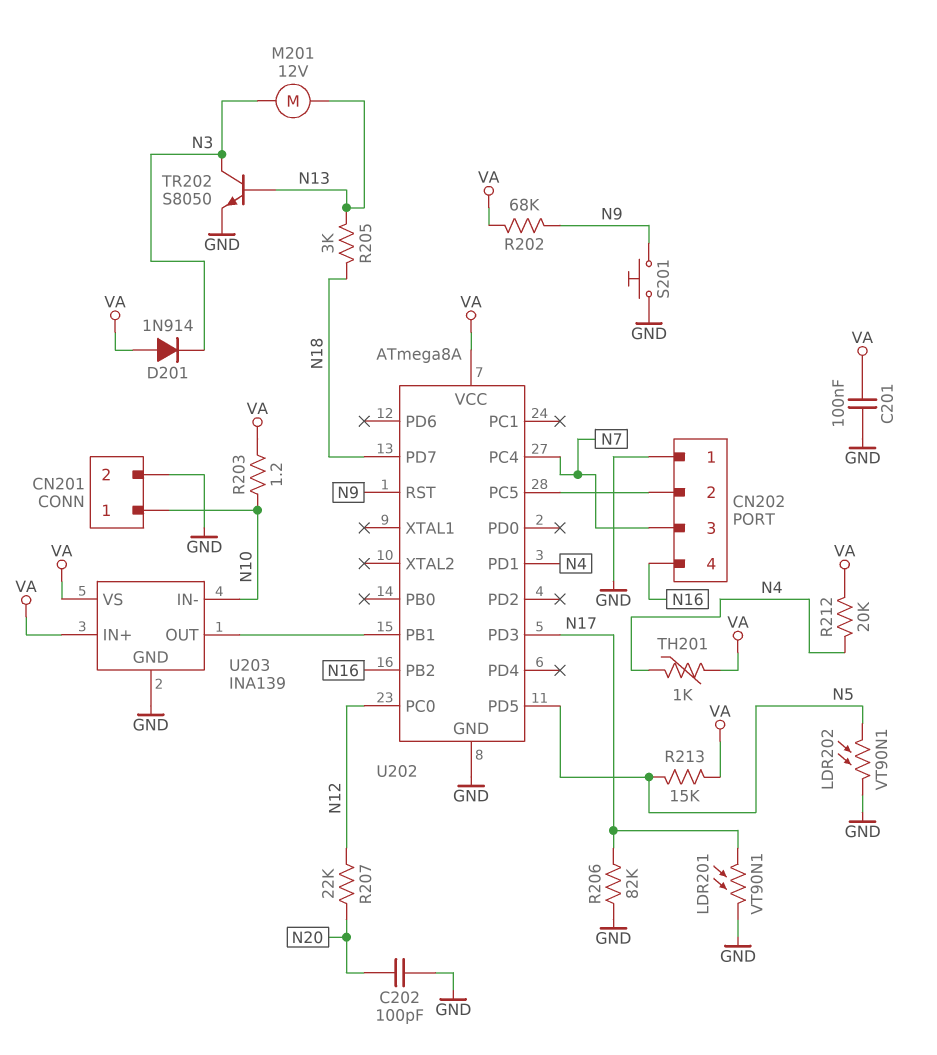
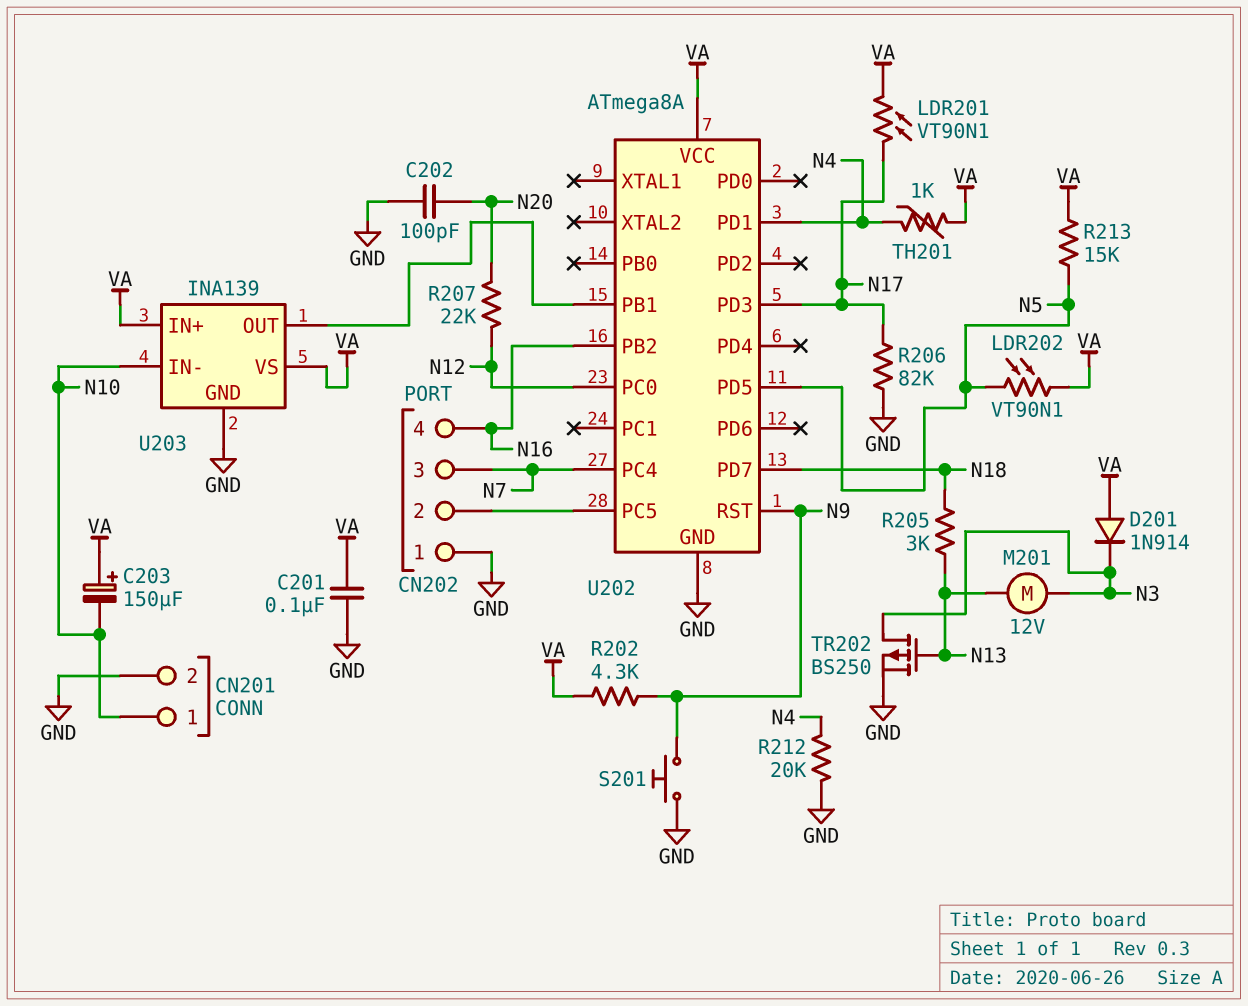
C203: none -> 150uF (plus VA, minus N10)
LDR201: VT90N1 (GND, N17) -> VT90N1 (N17, VA)
LDR202: VT90N1 (GND, N5) -> VT90N1 (N5, VA)
R202: 68k (N9, VA) -> 4.3k (N9, VA)
R203: 1.2 (N10, VA) -> none
R212: 20k (N4, VA) -> 20k (GND, N4)
TR202: NPN S8050 (B N13, C N3, E GND) -> PMOS BS250 (G N13, D N3, S GND)

